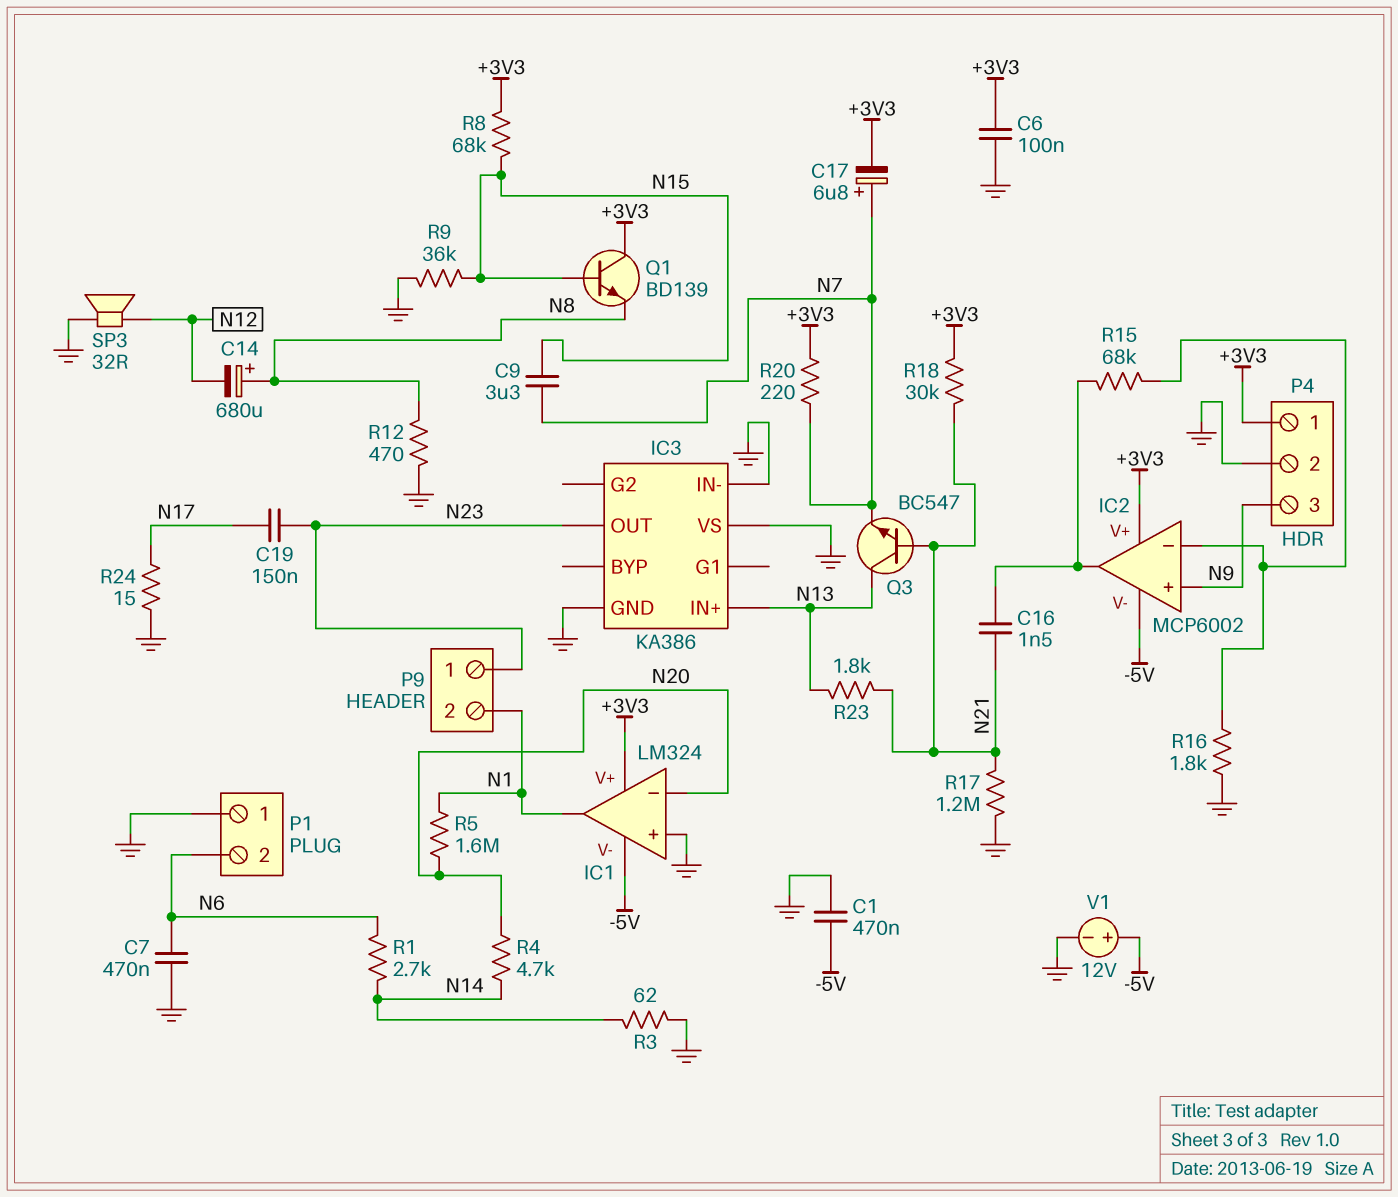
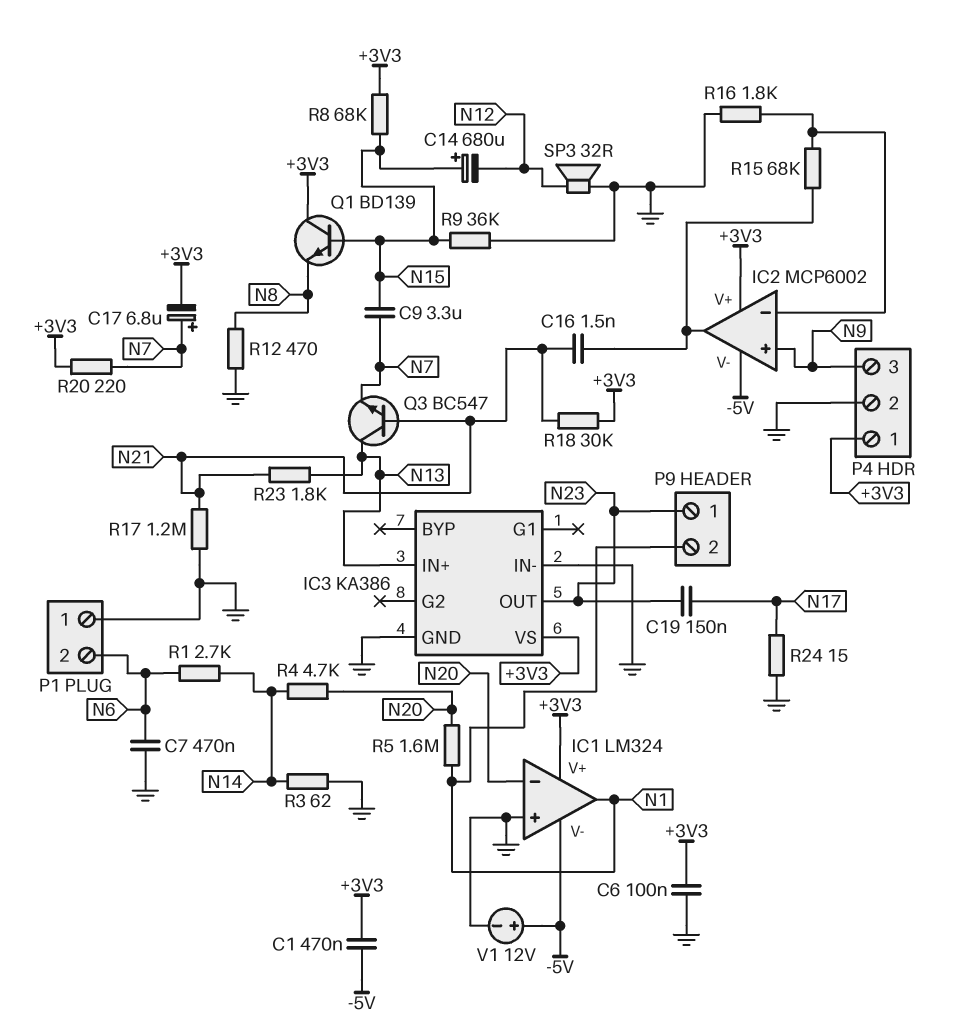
C1: 470nF (-5V, GND) -> 470nF (+3V3, -5V)
C14: 680uF (plus N8, minus N12) -> 680uF (plus N15, minus N12)
IC3 pin VS: GND -> +3V3

